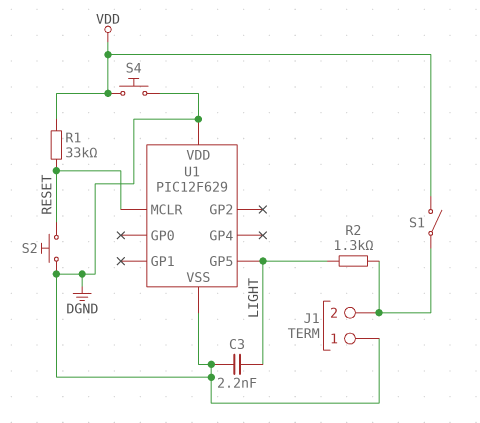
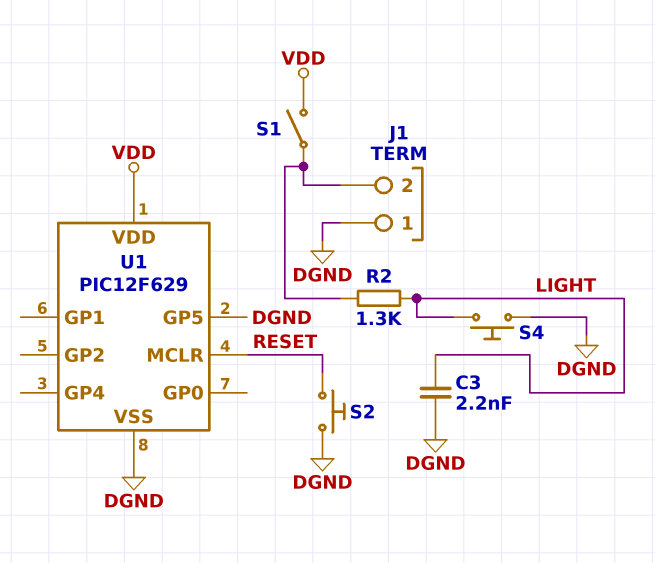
R1: 33k (RESET, VDD) -> none
S4: button (DGND, VDD) -> button (DGND, LIGHT)
U1 pin GP5: LIGHT -> DGND
U1 pin VDD: DGND -> VDD

